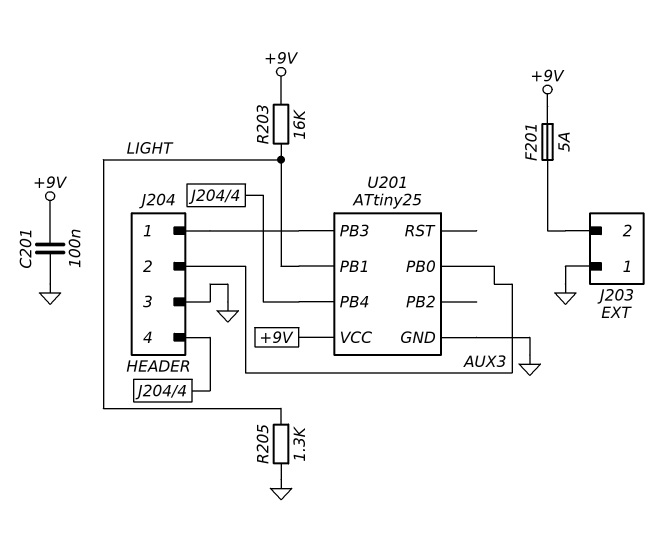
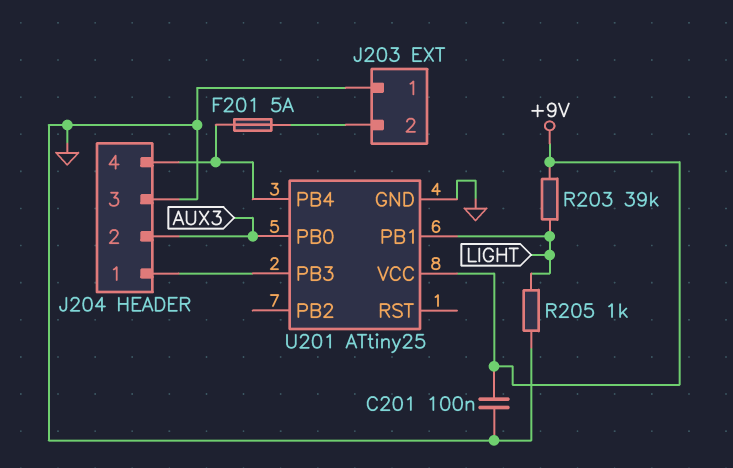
F201: 5A (+9V, J203/2) -> 5A (J203/2, J204/4)
R203: 16k (+9V, LIGHT) -> 39k (+9V, LIGHT)
R205: 1.3k (GND, LIGHT) -> 1k (GND, LIGHT)

